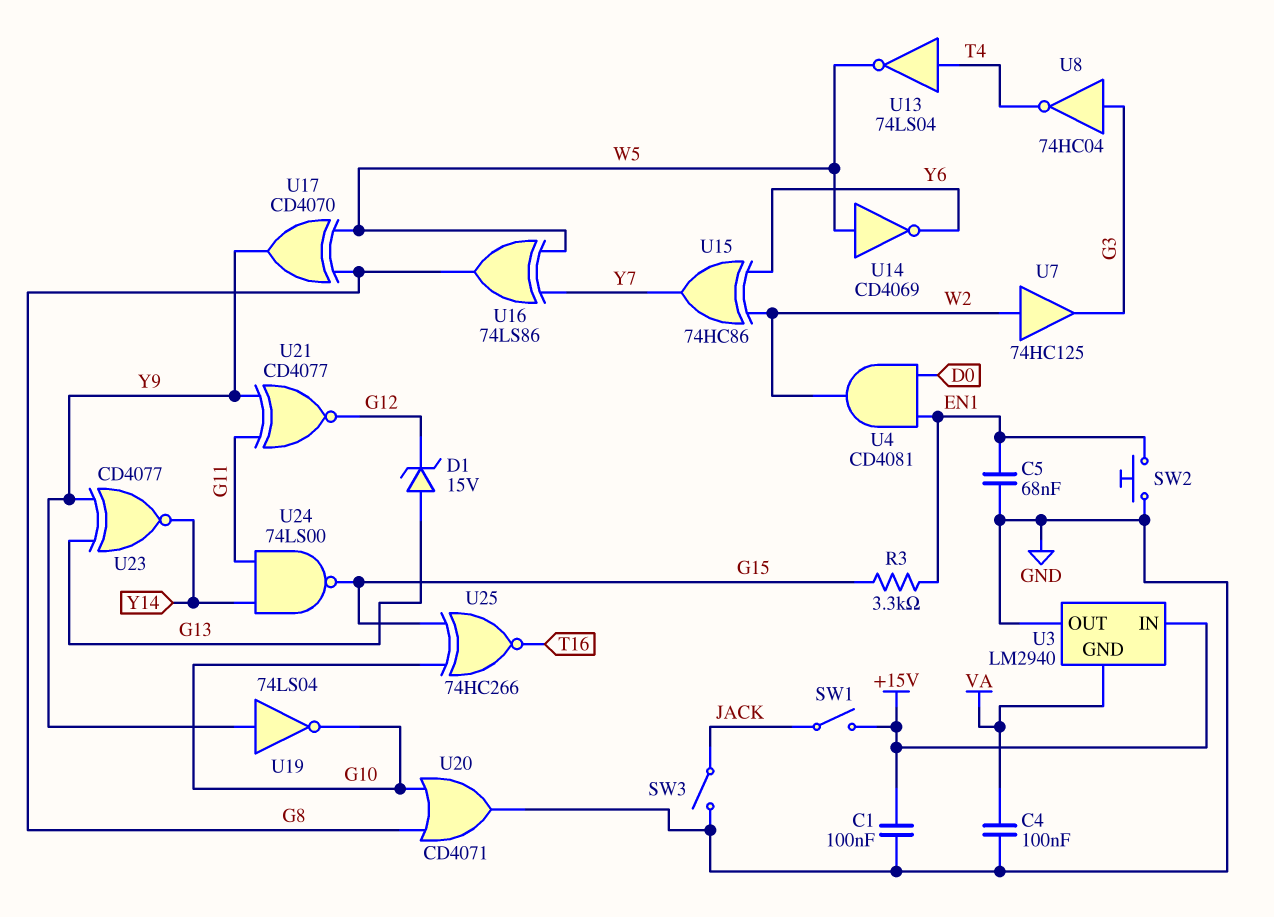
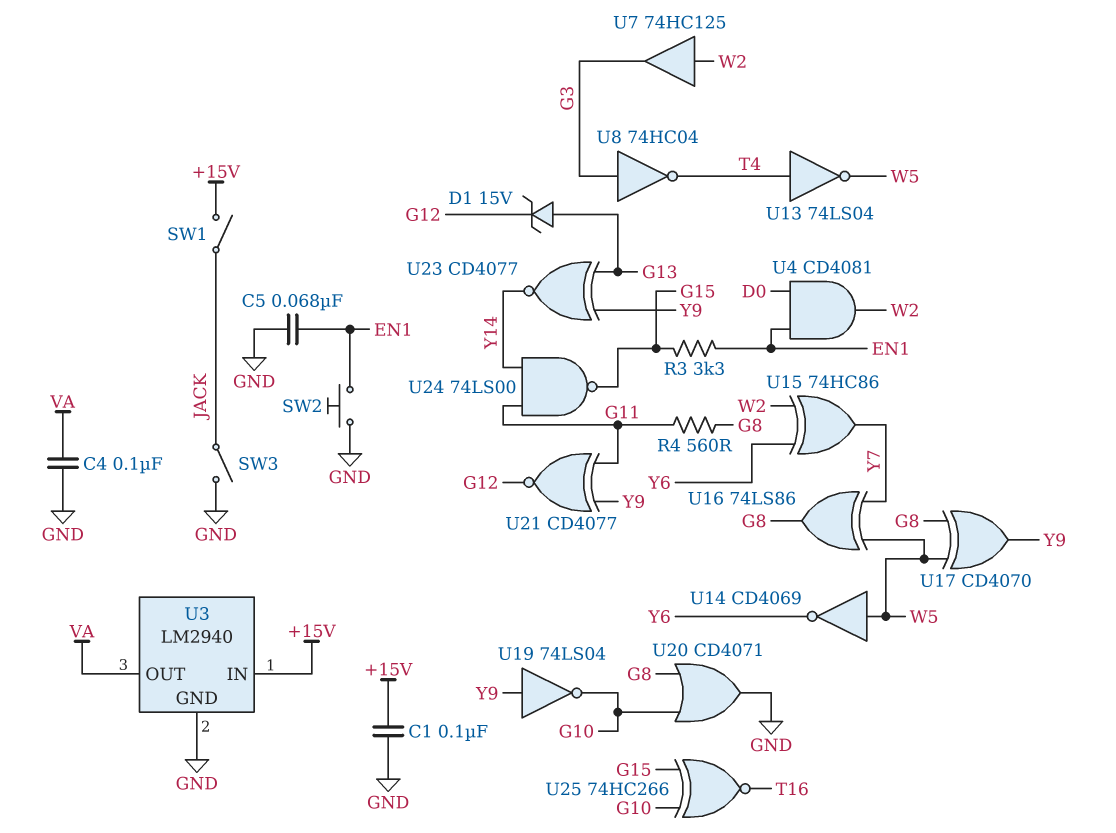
R4: none -> 560 (G8, G11)
U3 pin GND: VA -> GND
U3 pin OUT: GND -> VA

